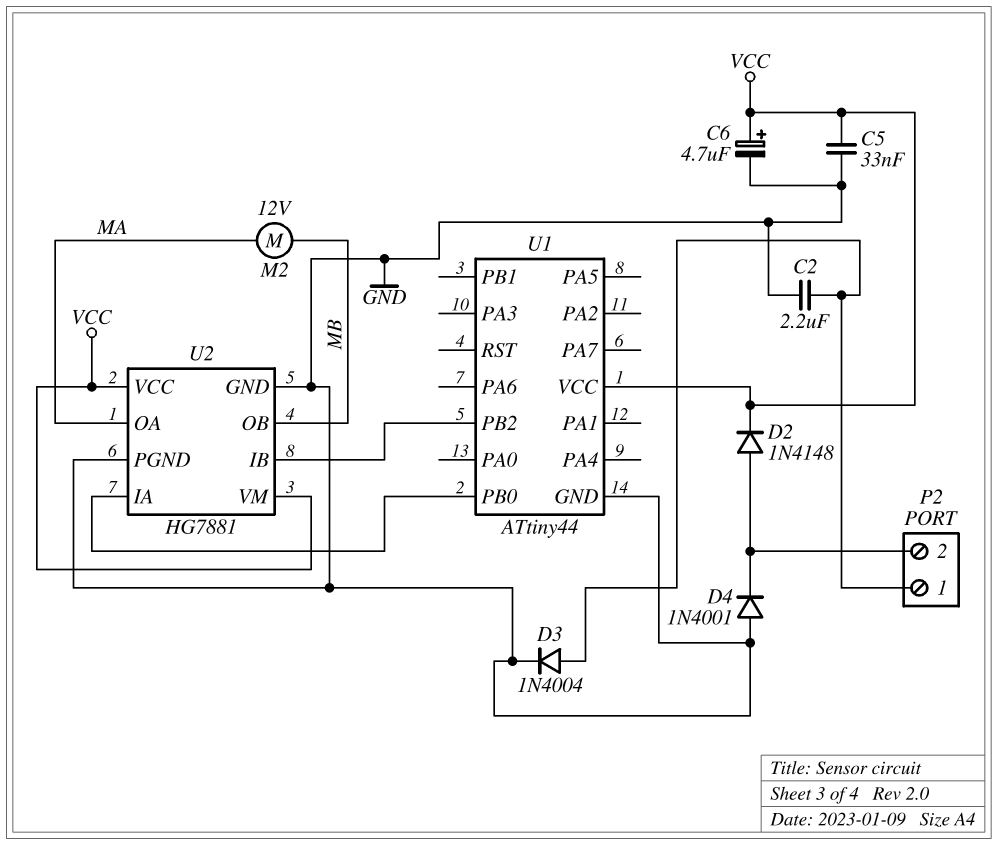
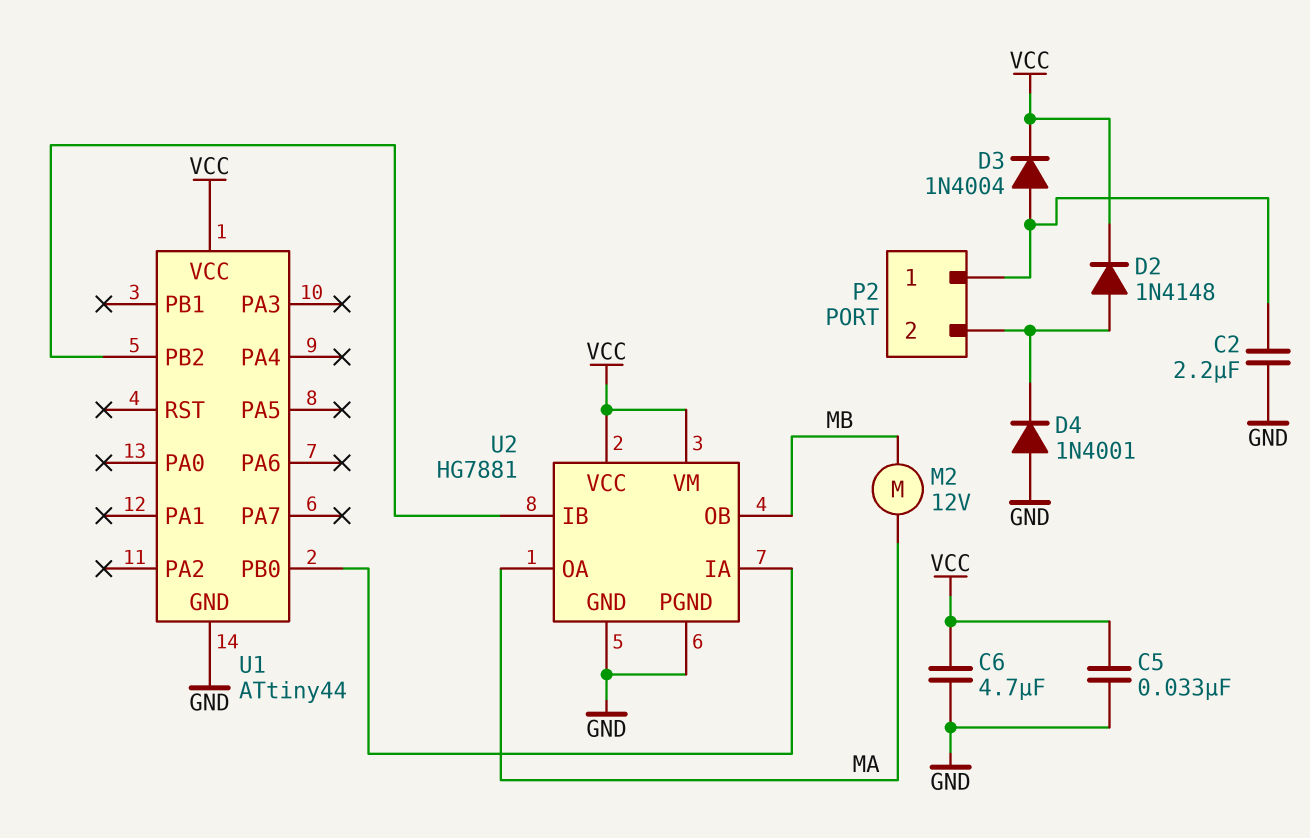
C6: 4.7uF (plus VCC, minus GND) -> 4.7uF (GND, VCC)
D3: diode 1N4004 (A P2/1, K GND) -> diode 1N4004 (A P2/1, K VCC)

